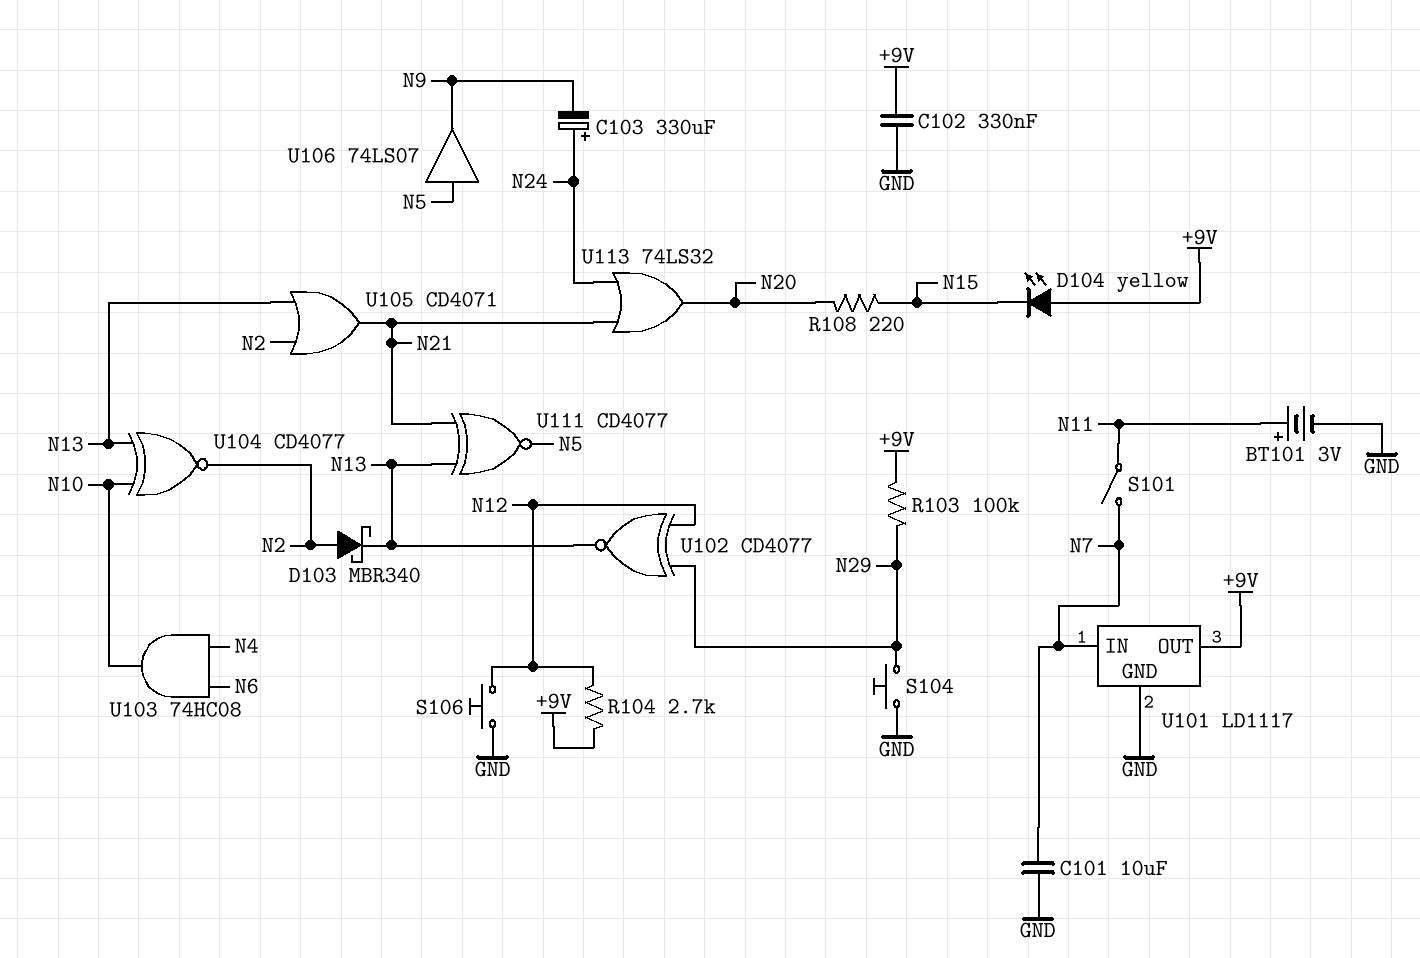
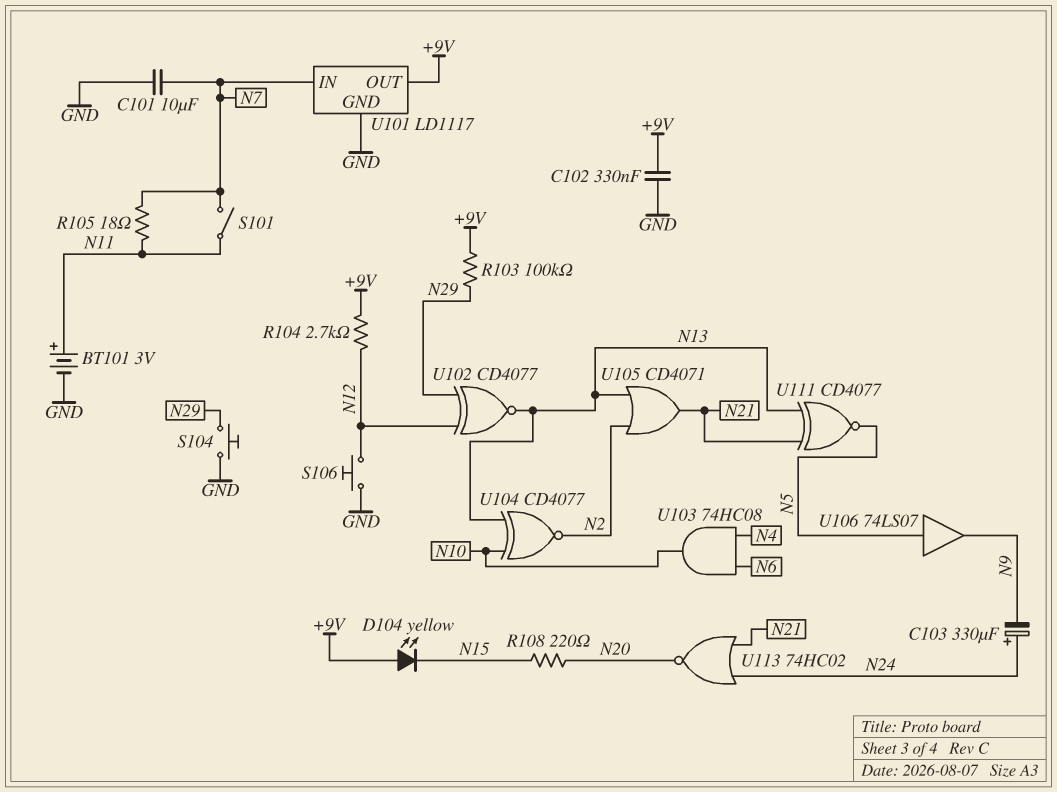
D103: schottky MBR340 (A N2, K N13) -> none
R105: none -> 18 (N7, N11)
U113: OR 74LS32 (in N21, in N24, out N20) -> NOR 74HC02 (in N21, in N24, out N20)

